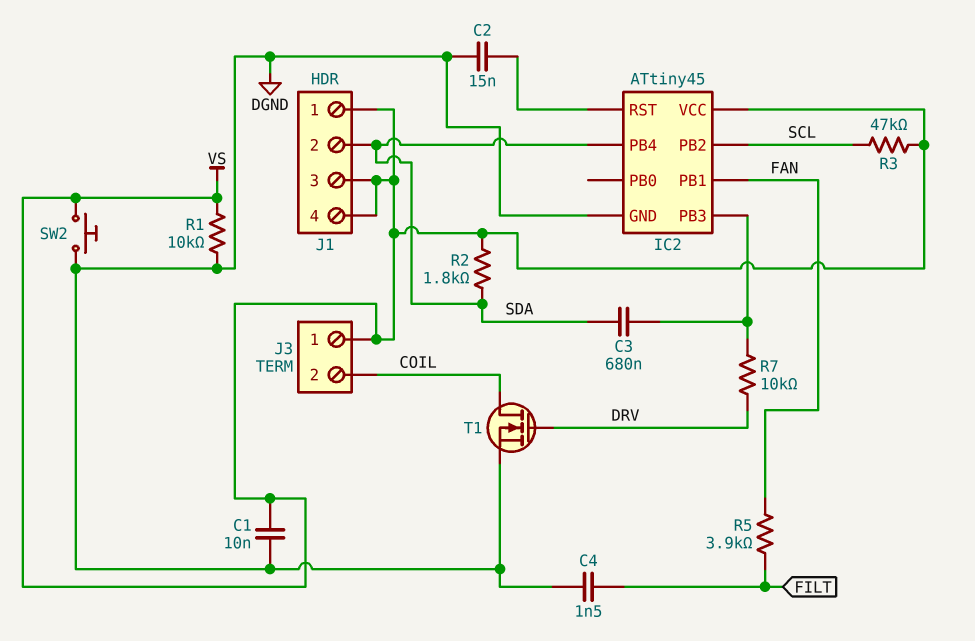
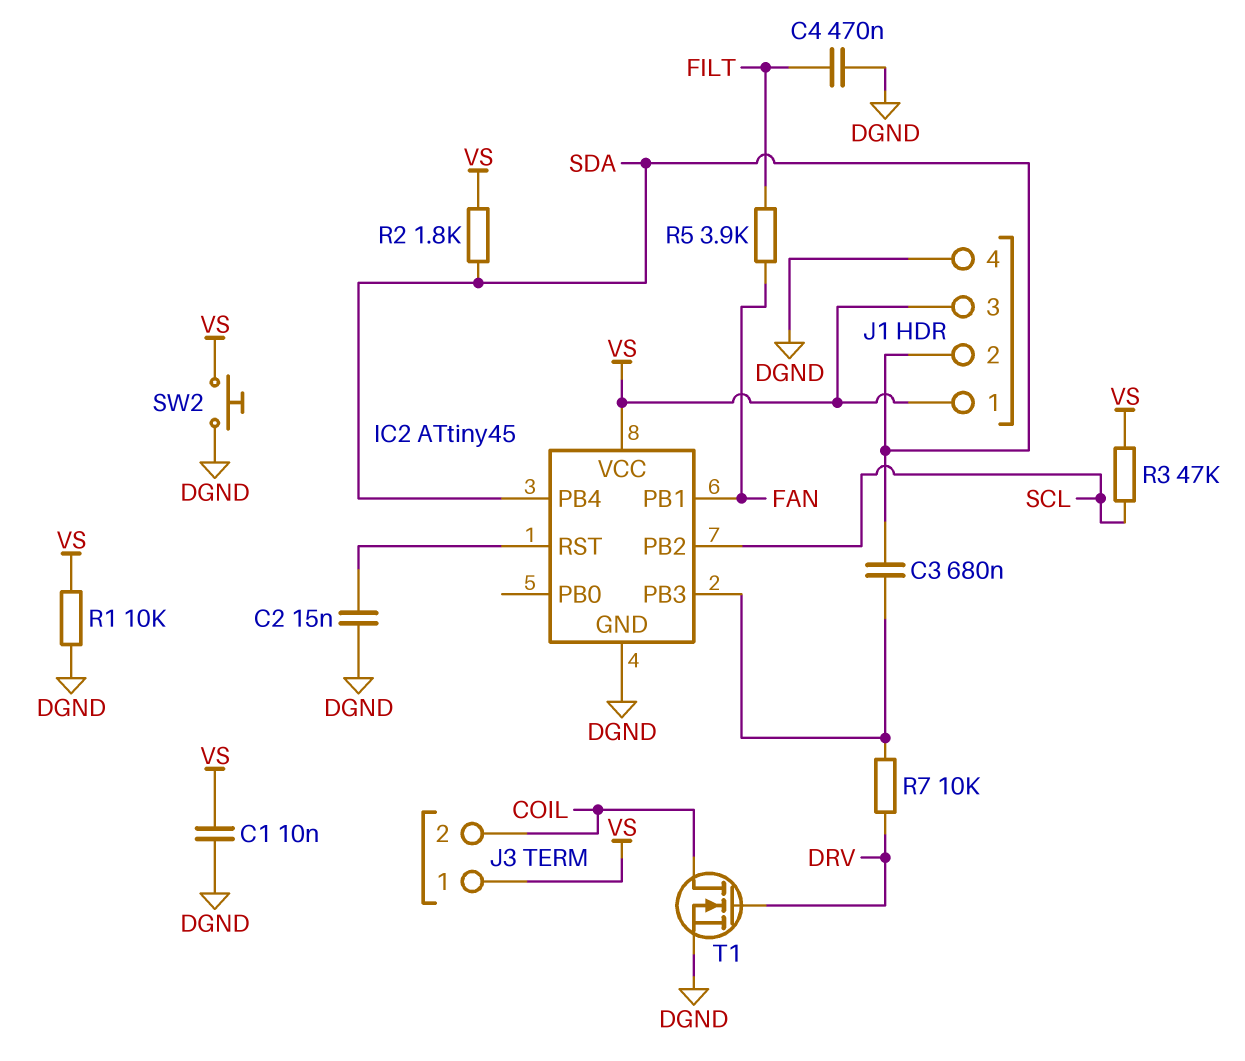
C4: 1.5nF (DGND, FILT) -> 470nF (DGND, FILT)
J1 pin 4: VS -> DGND

